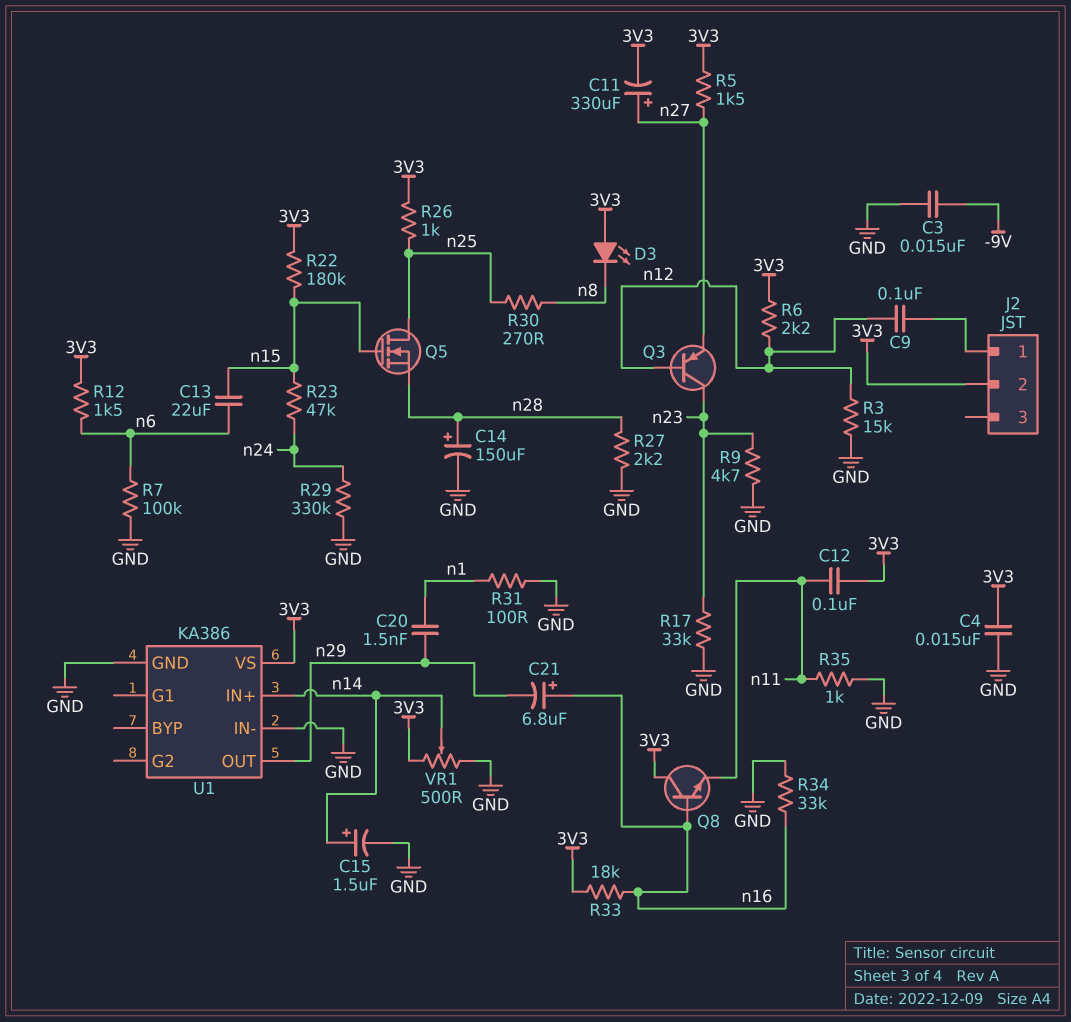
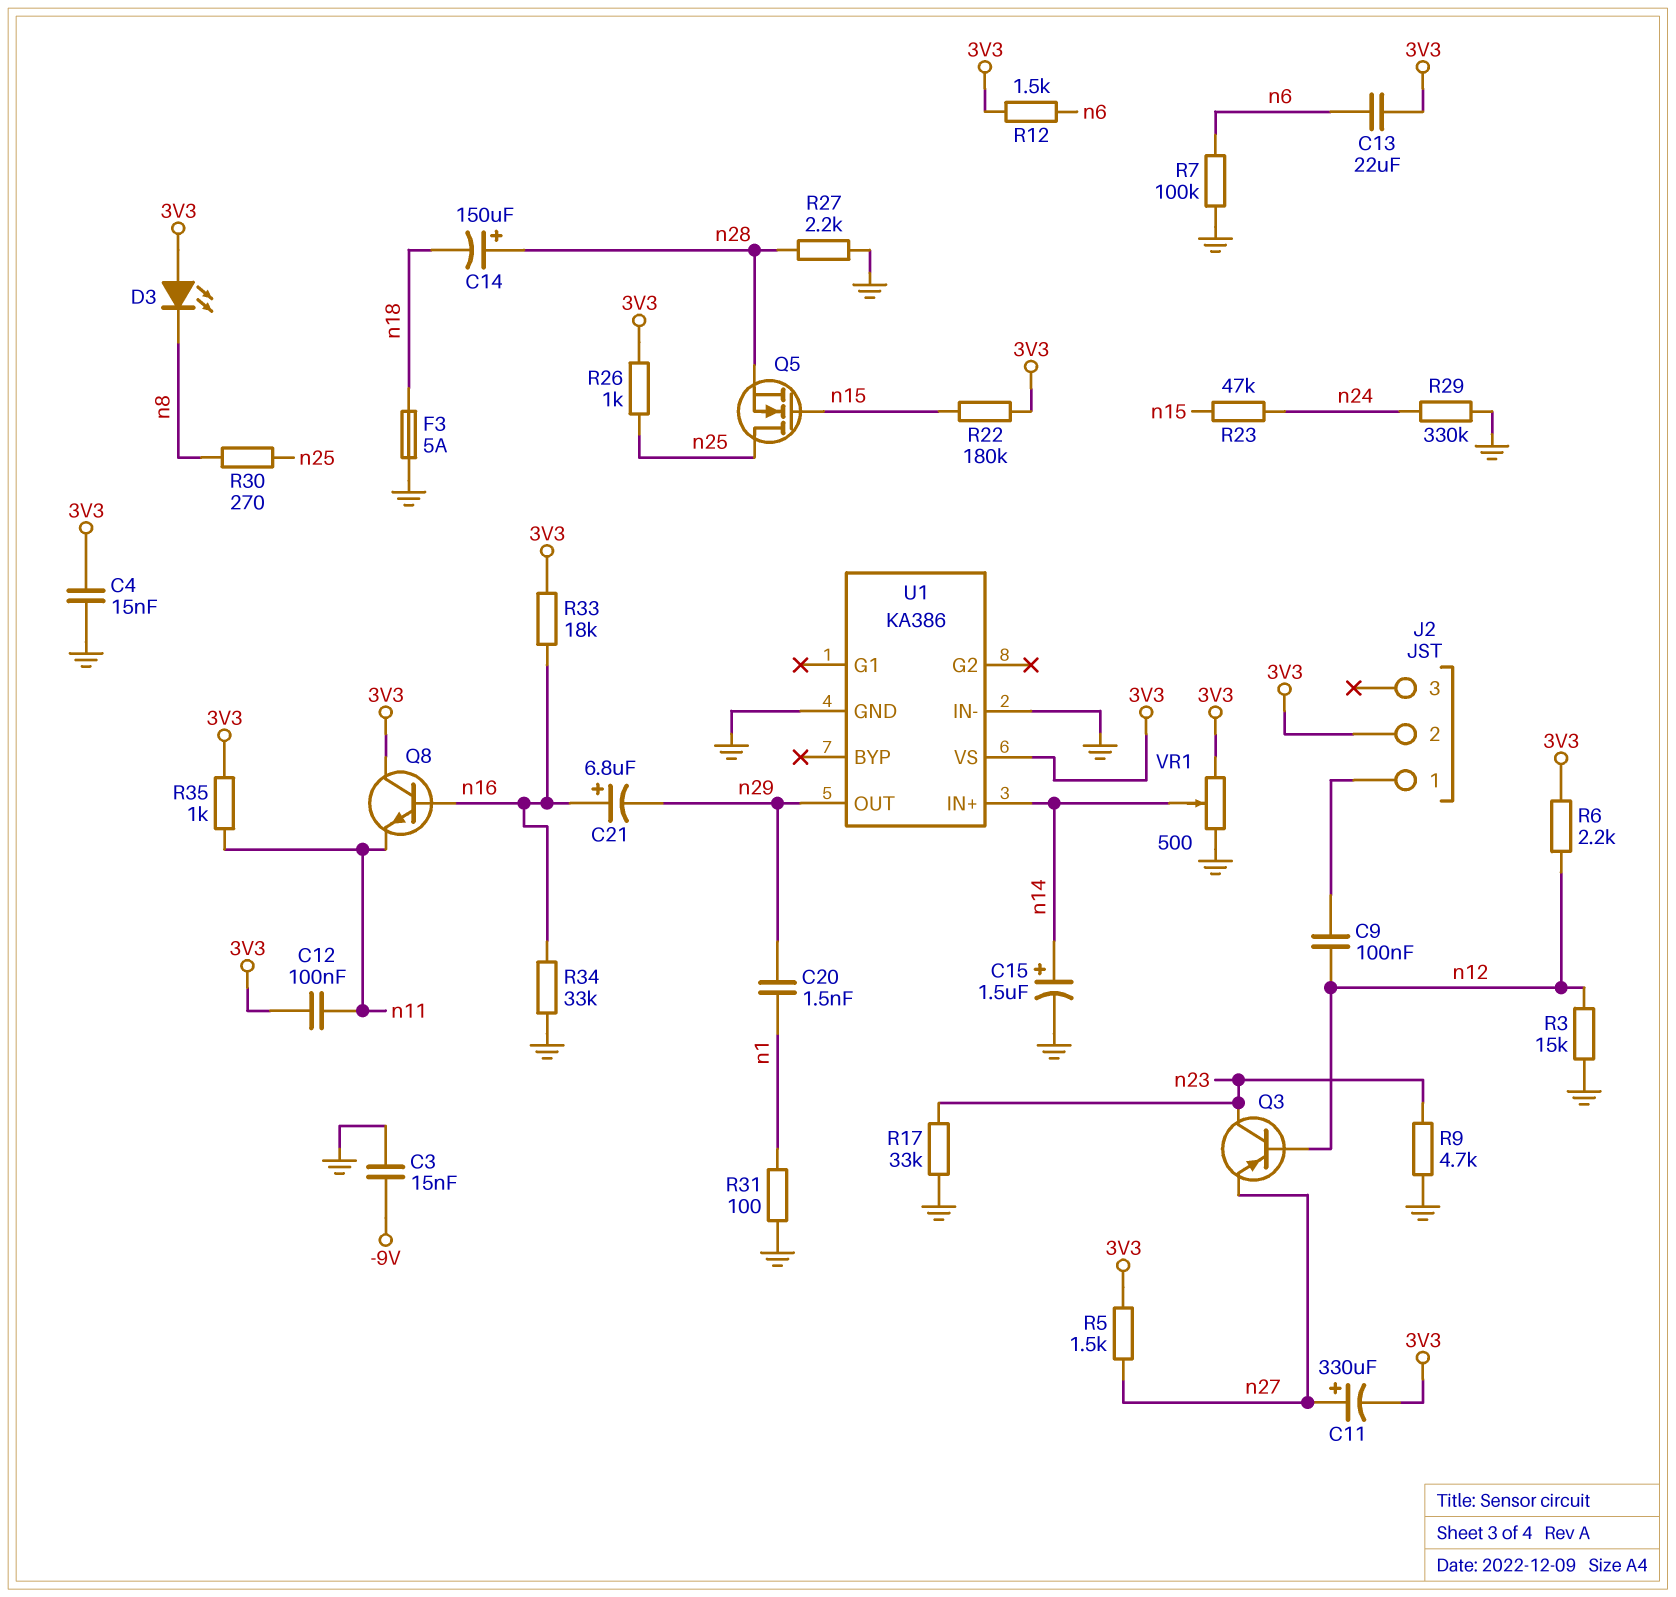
C13: 22uF (n6, n15) -> 22uF (3V3, n6)
C14: 150uF (plus n28, minus GND) -> 150uF (plus n28, minus n18)
F3: none -> 5A (GND, n18)
R35: 1k (GND, n11) -> 1k (3V3, n11)

